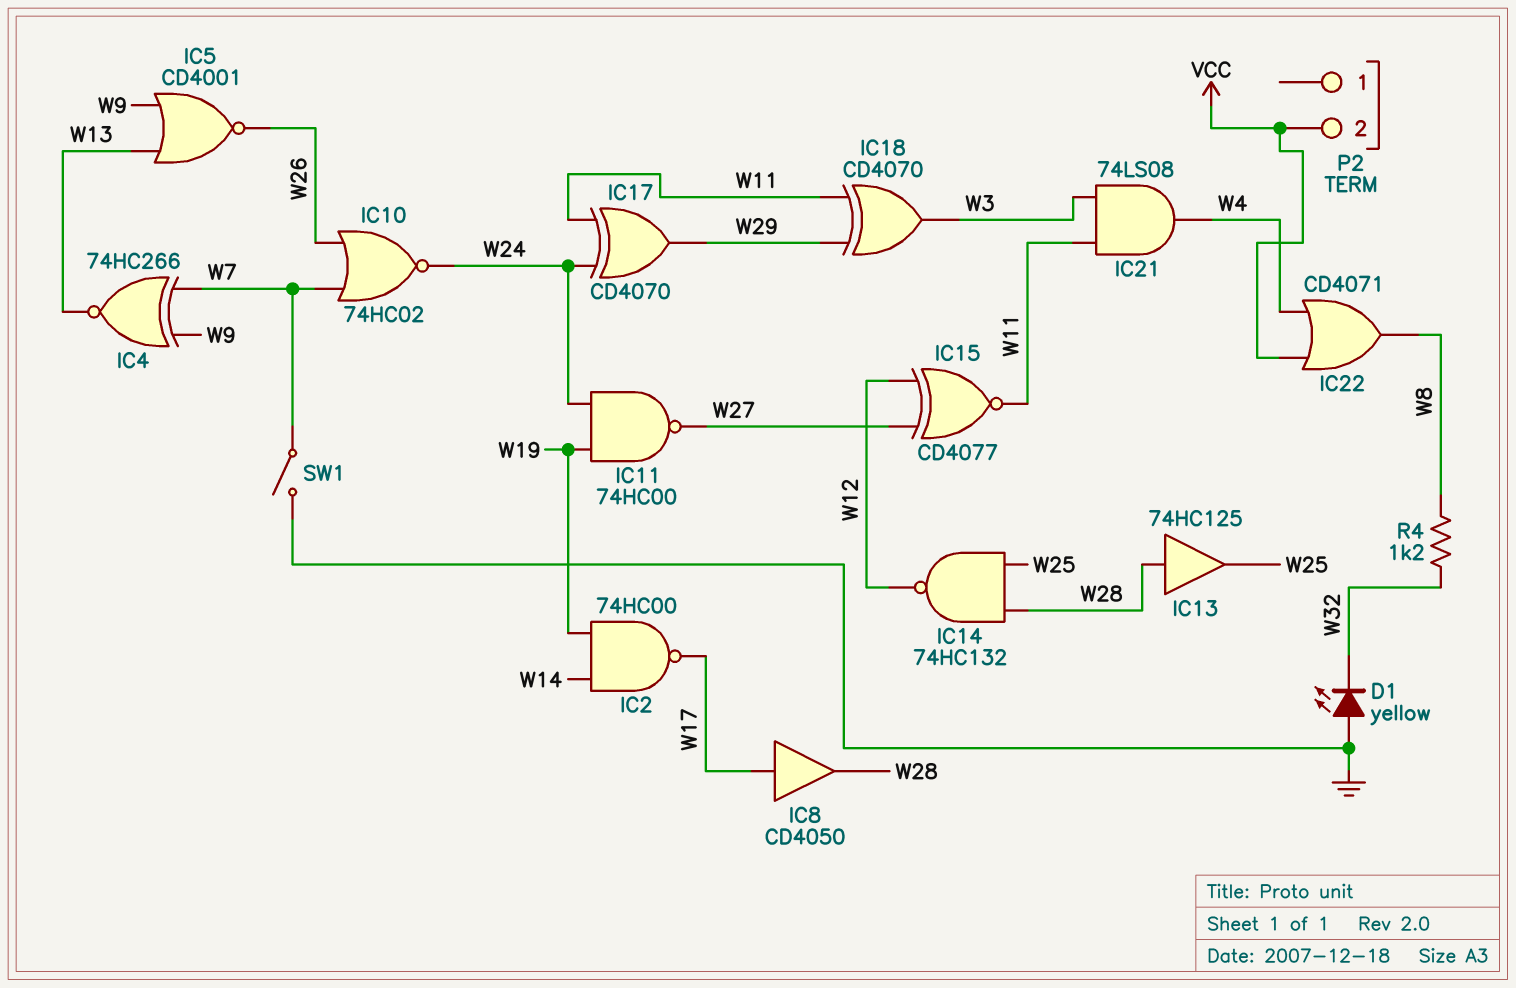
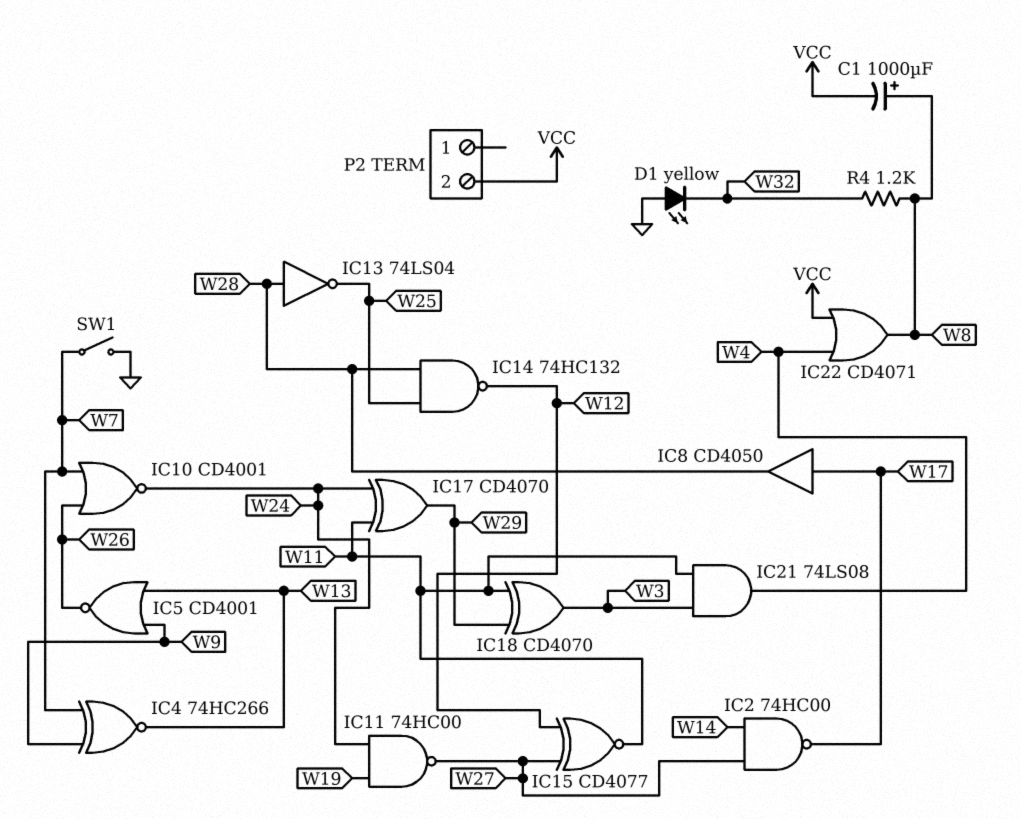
C1: none -> 1000uF (plus W8, minus VCC)
IC2: NAND 74HC00 (in W14, in W19, out W17) -> NAND 74HC00 (in W14, in W27, out W17)
IC10: NOR 74HC02 (in W7, in W26, out W24) -> NOR CD4001 (in W7, in W26, out W24)
IC13: buffer 74HC125 (in W28, out W25) -> NOT 74LS04 (in W28, out W25)

